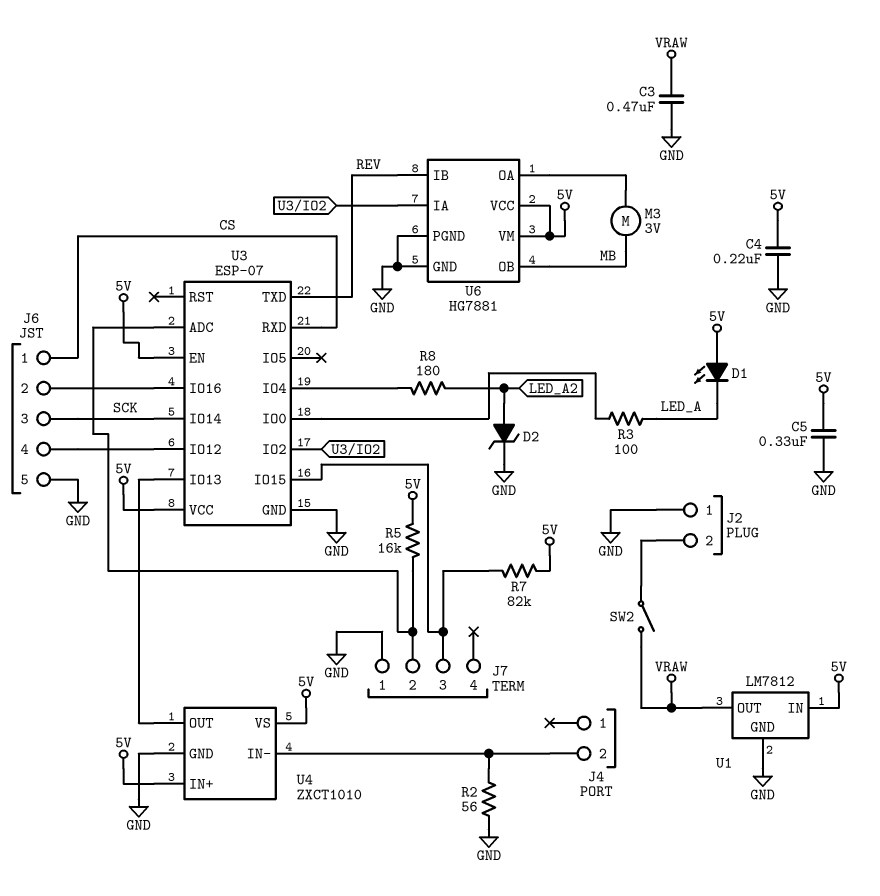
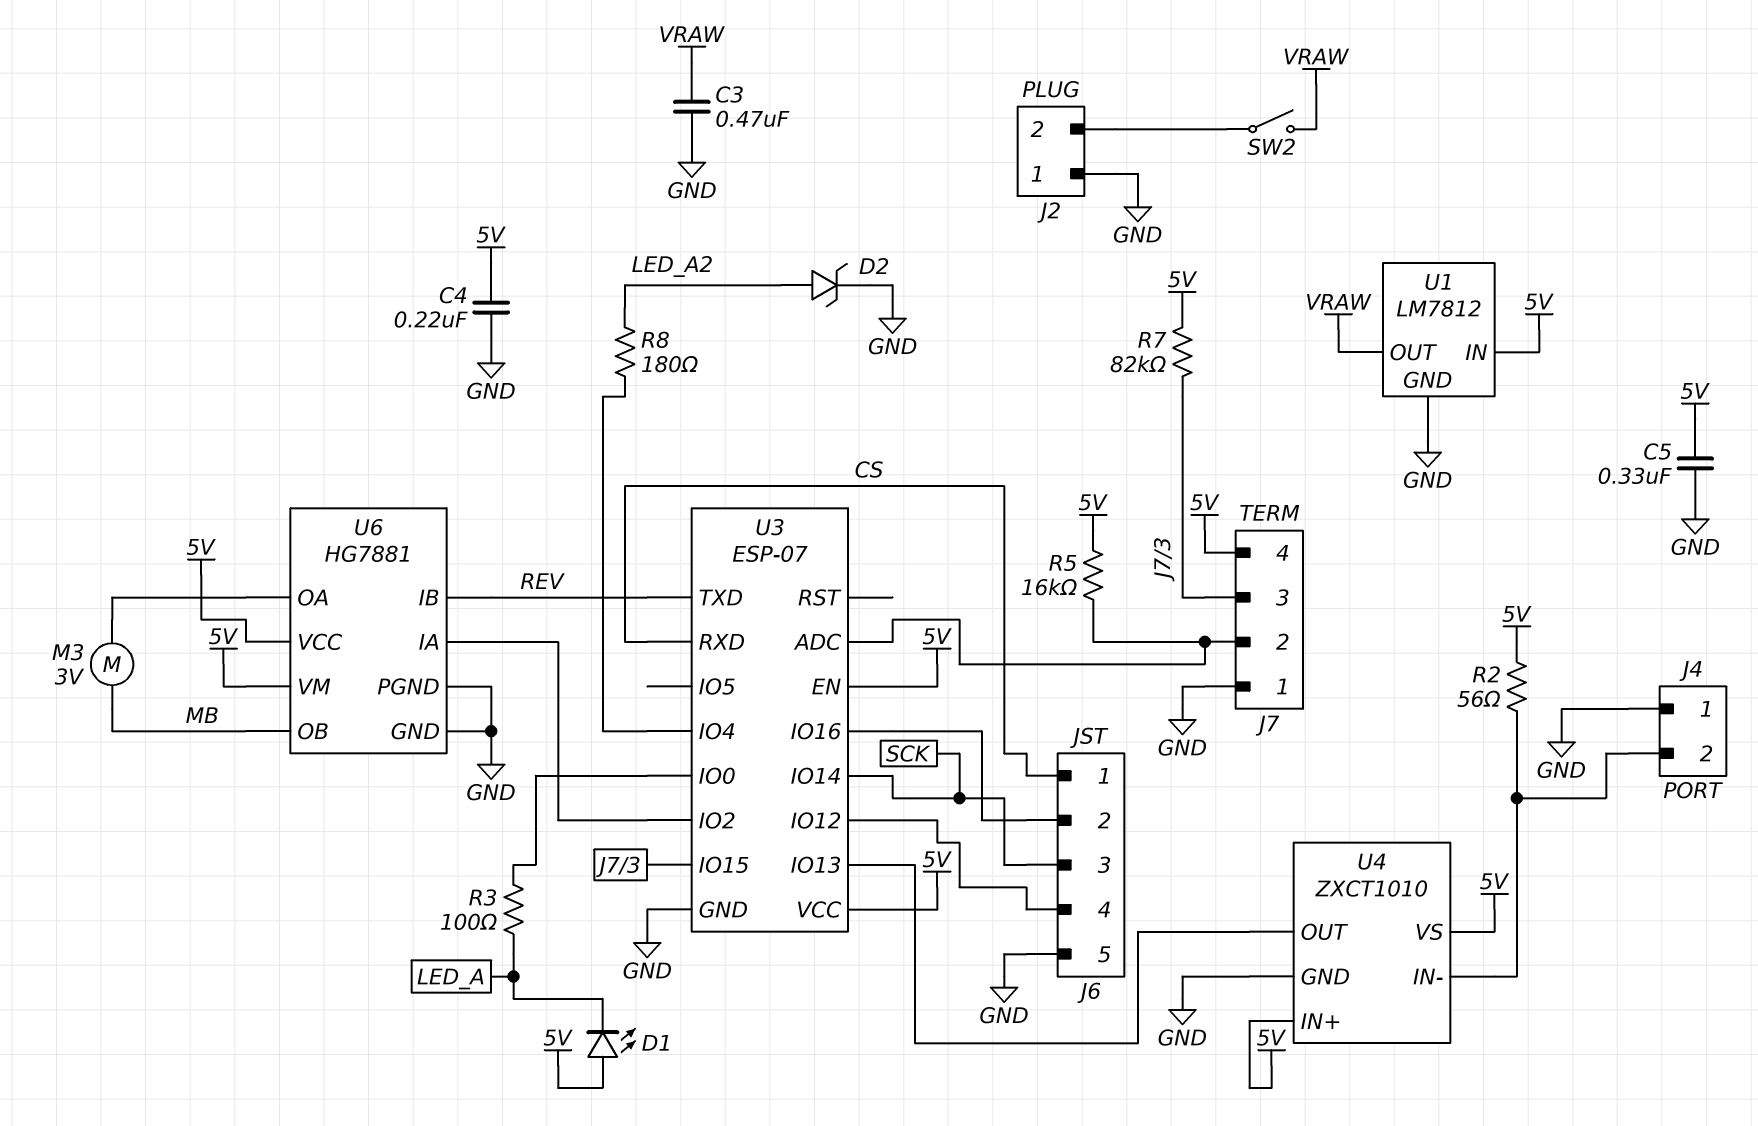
J4 pin 1: none -> GND
J7 pin 4: none -> 5V
R2: 56 (GND, J4/2) -> 56 (5V, J4/2)

